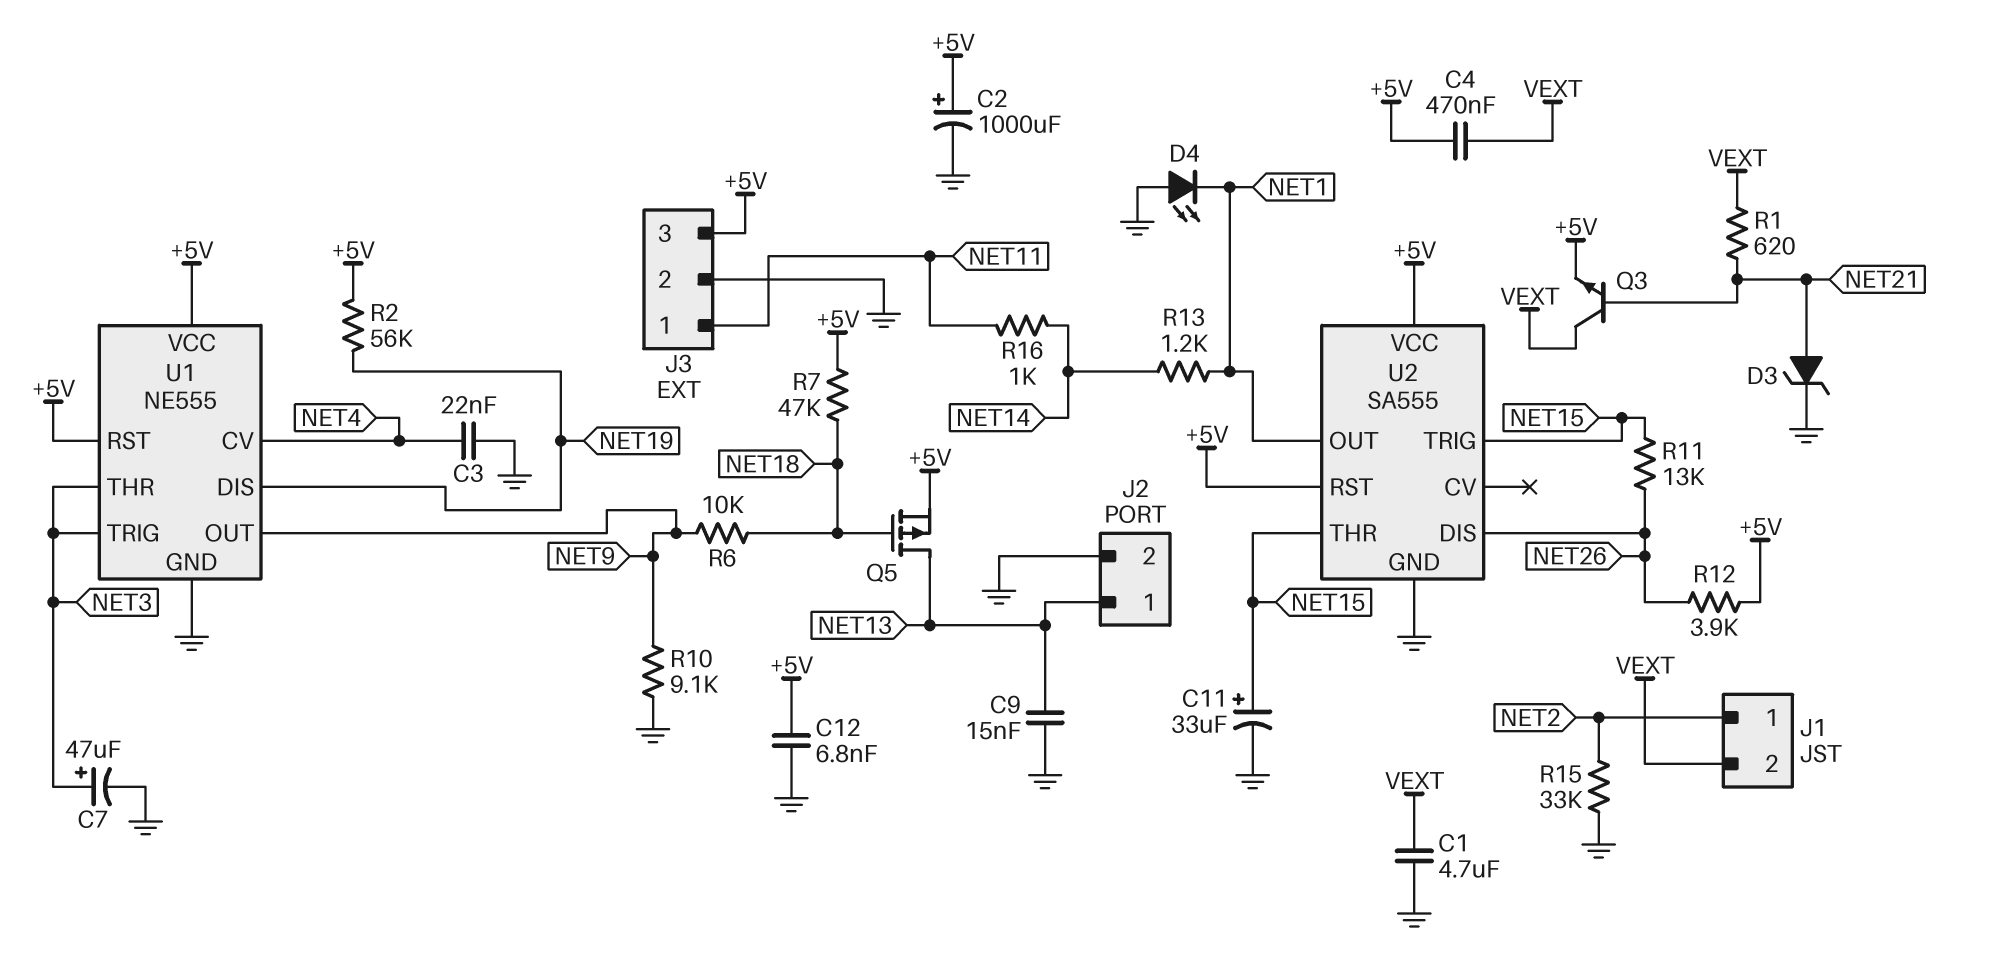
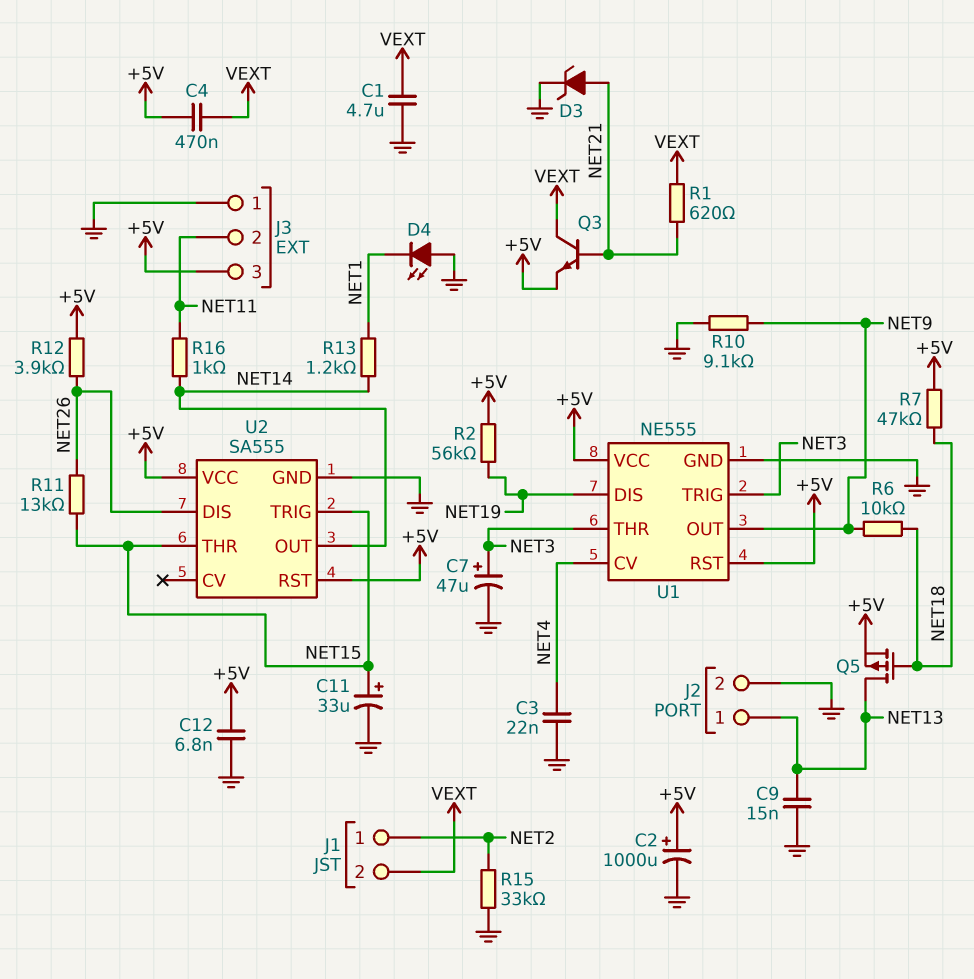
J3 pin 1: NET11 -> GND
J3 pin 2: GND -> NET11
U2 pin OUT: NET1 -> NET14

